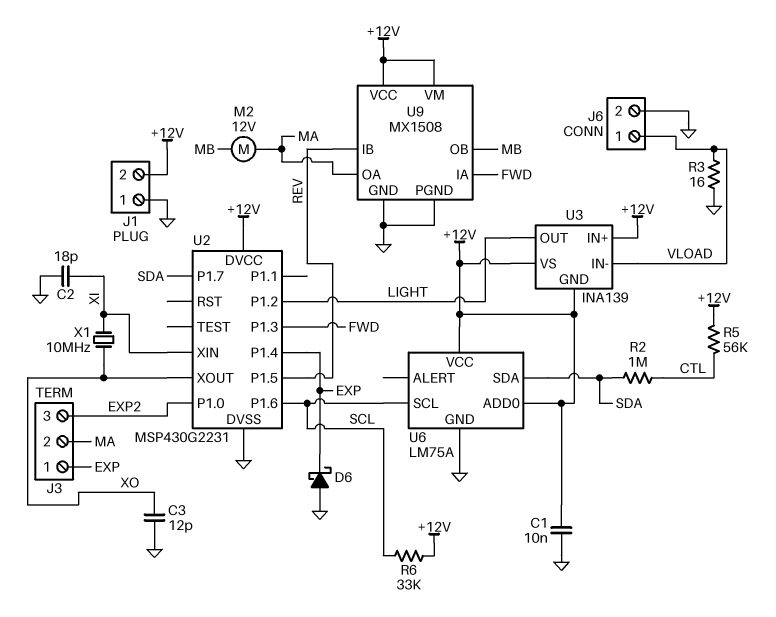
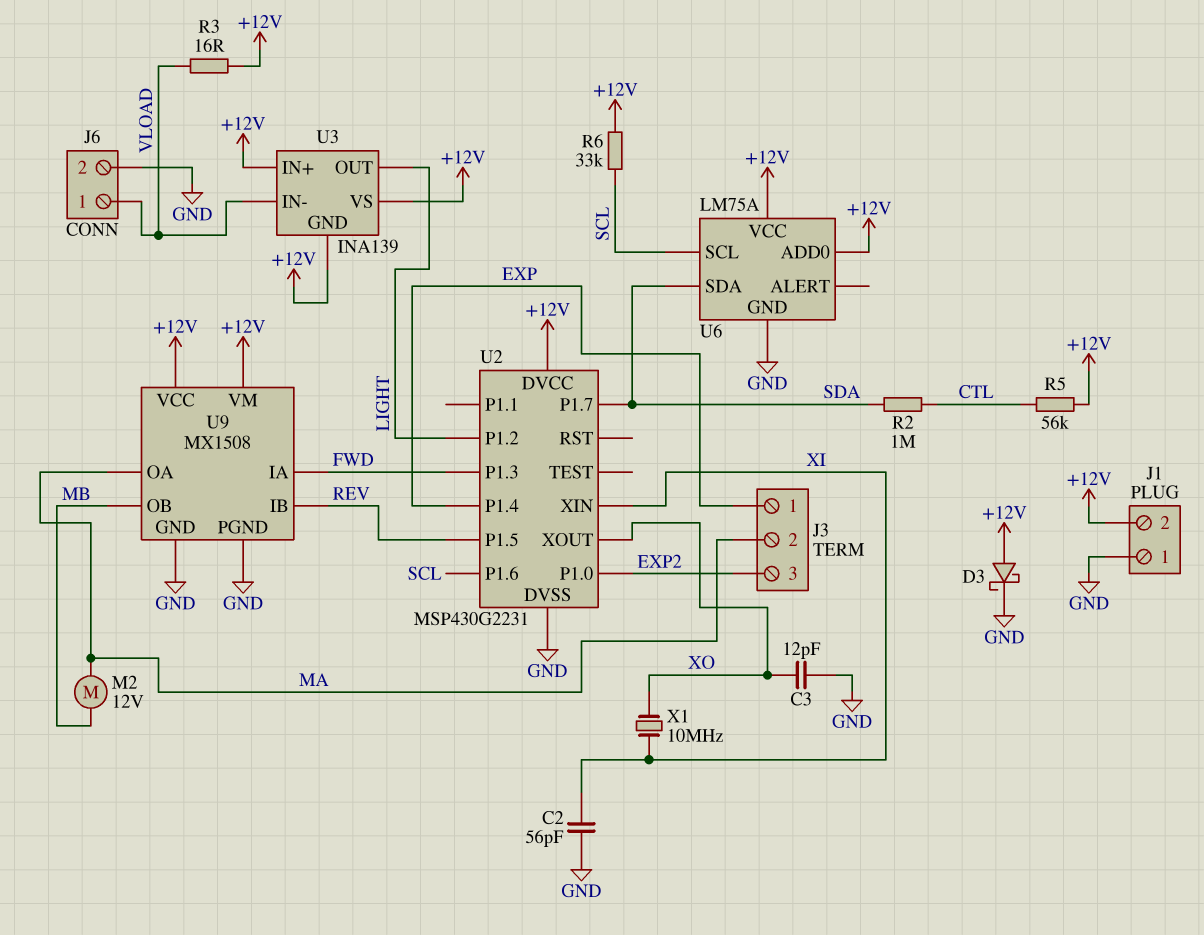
C1: 10nF (+12V, GND) -> none
C2: 18pF (GND, XI) -> 56pF (GND, XI)
D3: none -> schottky (A +12V, K GND)
D6: schottky (A GND, K EXP) -> none
R3: 16 (GND, VLOAD) -> 16 (+12V, VLOAD)

